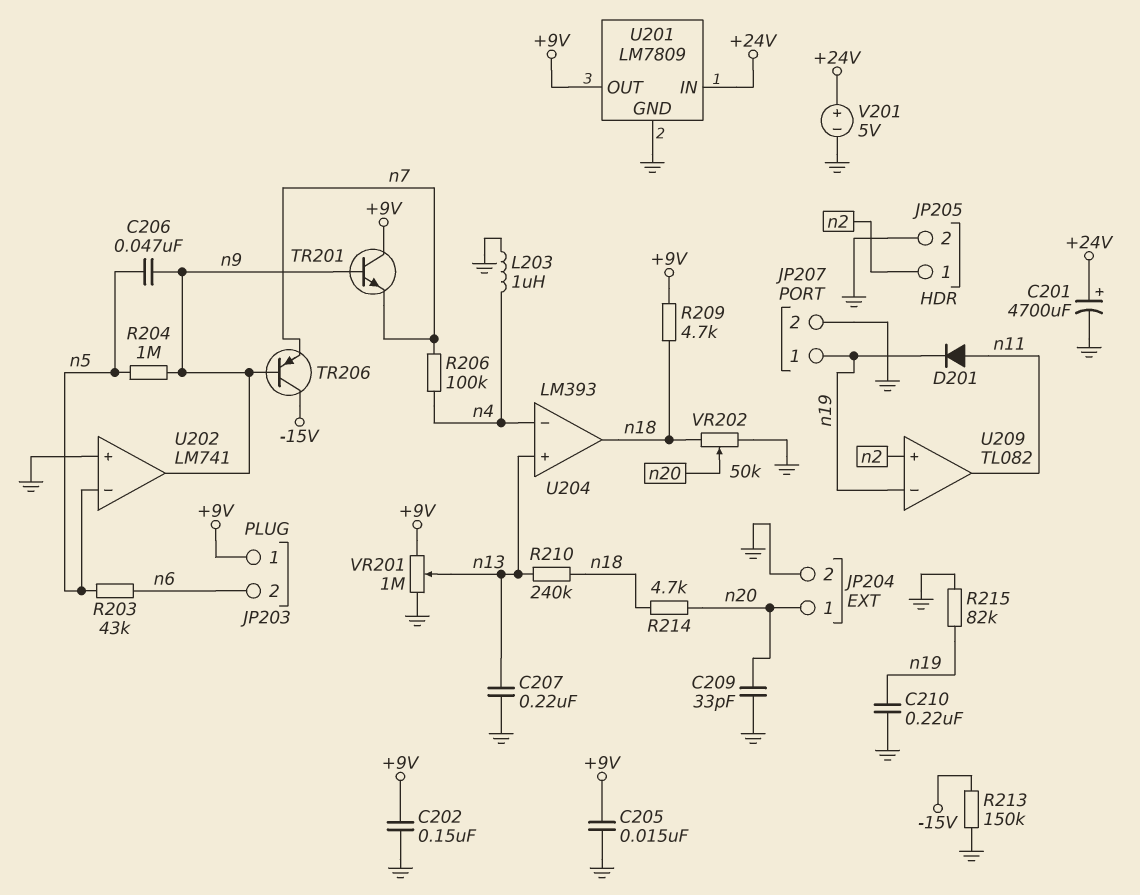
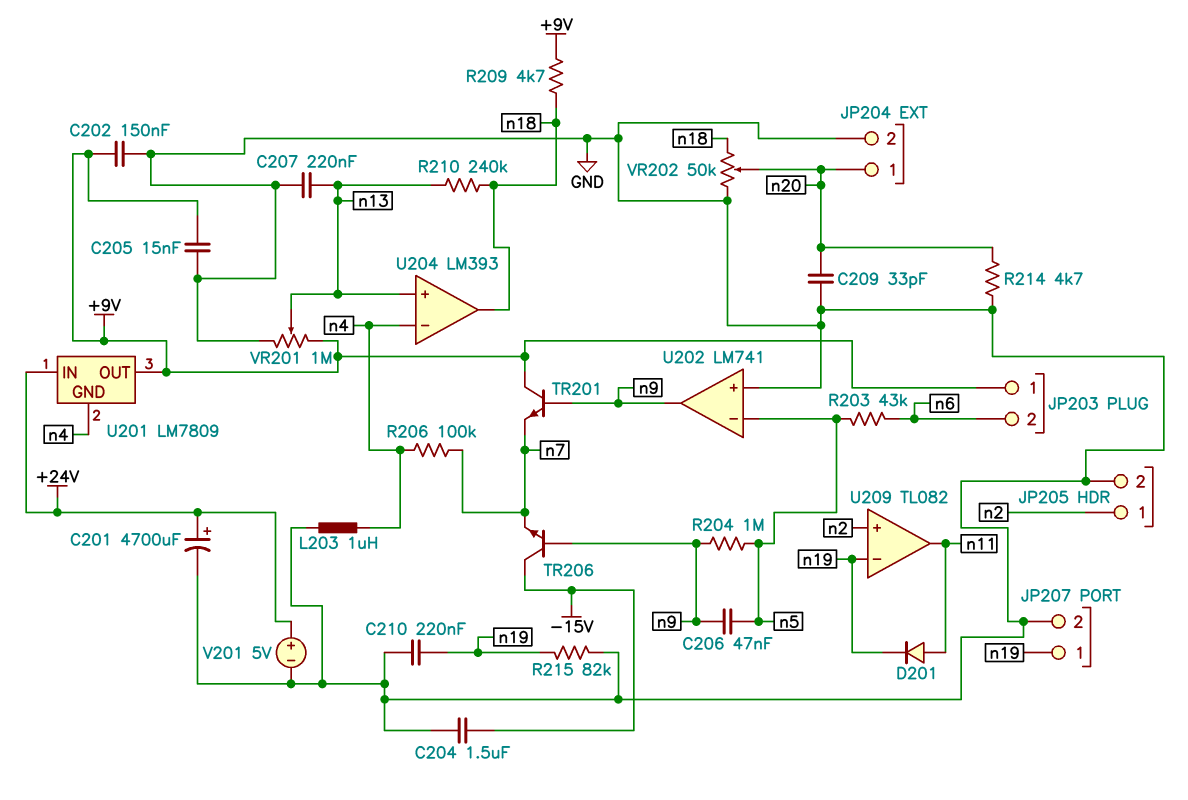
C204: none -> 1.5uF (-15V, GND)
R213: 150k (-15V, GND) -> none
R214: 4.7k (n18, n20) -> 4.7k (GND, n20)
TR206: PNP (B n9, C -15V, E n7) -> NPN (B n9, C -15V, E n7)
U201 pin GND: GND -> n4

